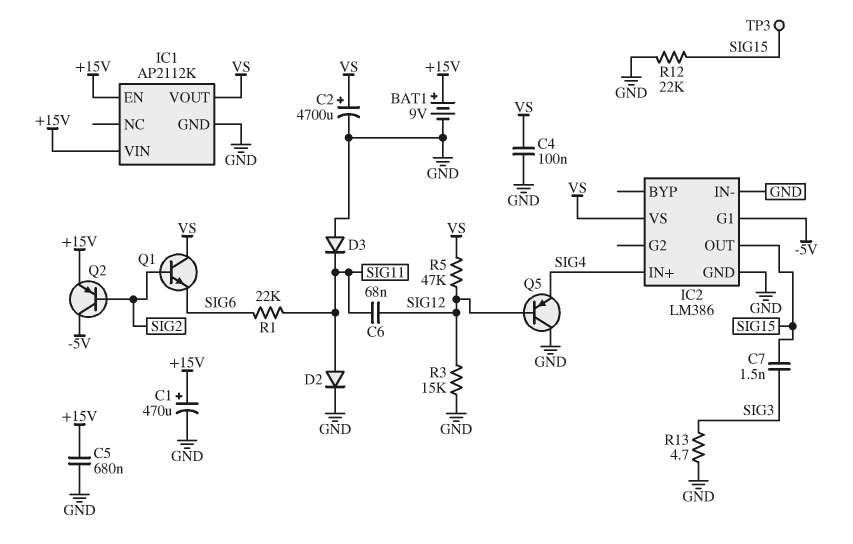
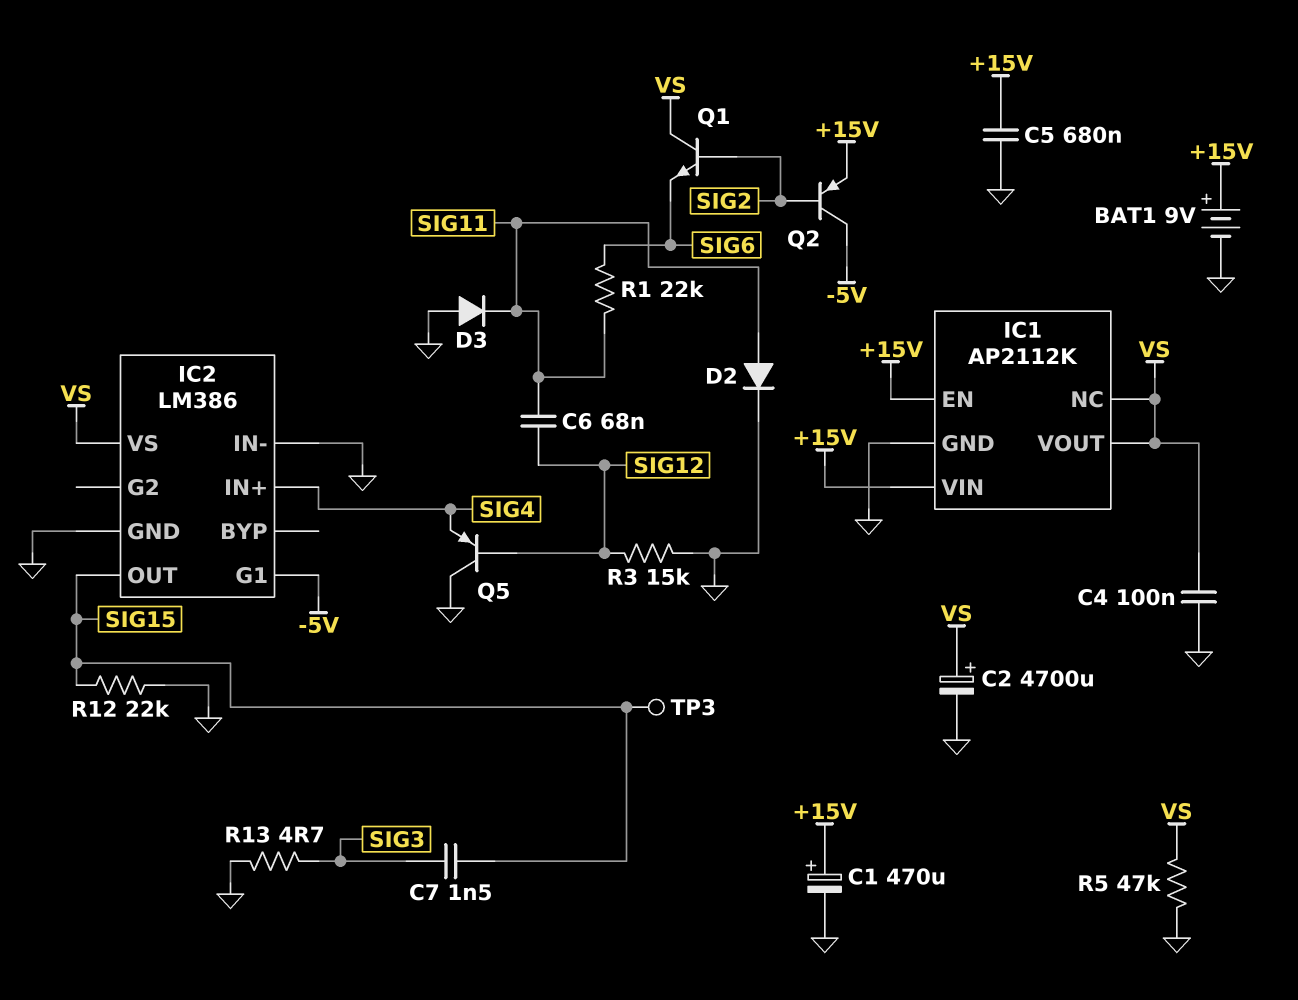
IC1 pin NC: none -> VS
R5: 47k (SIG12, VS) -> 47k (GND, VS)

